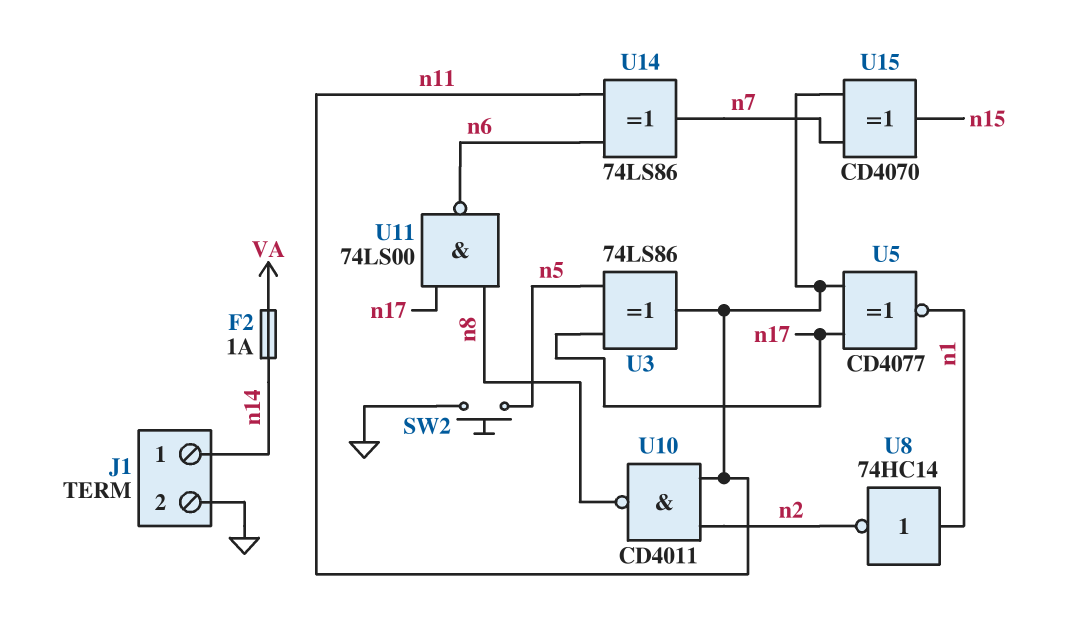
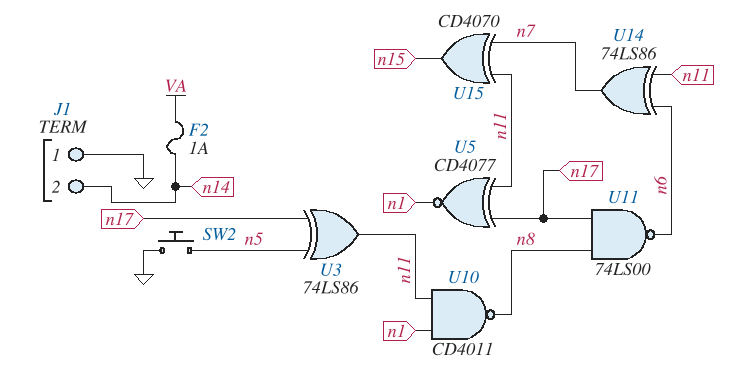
J1 pin 1: n14 -> GND
J1 pin 2: GND -> n14
U8: NOT 74HC14 (in n1, out n2) -> none
U10: NAND CD4011 (in n2, in n11, out n8) -> NAND CD4011 (in n1, in n11, out n8)

